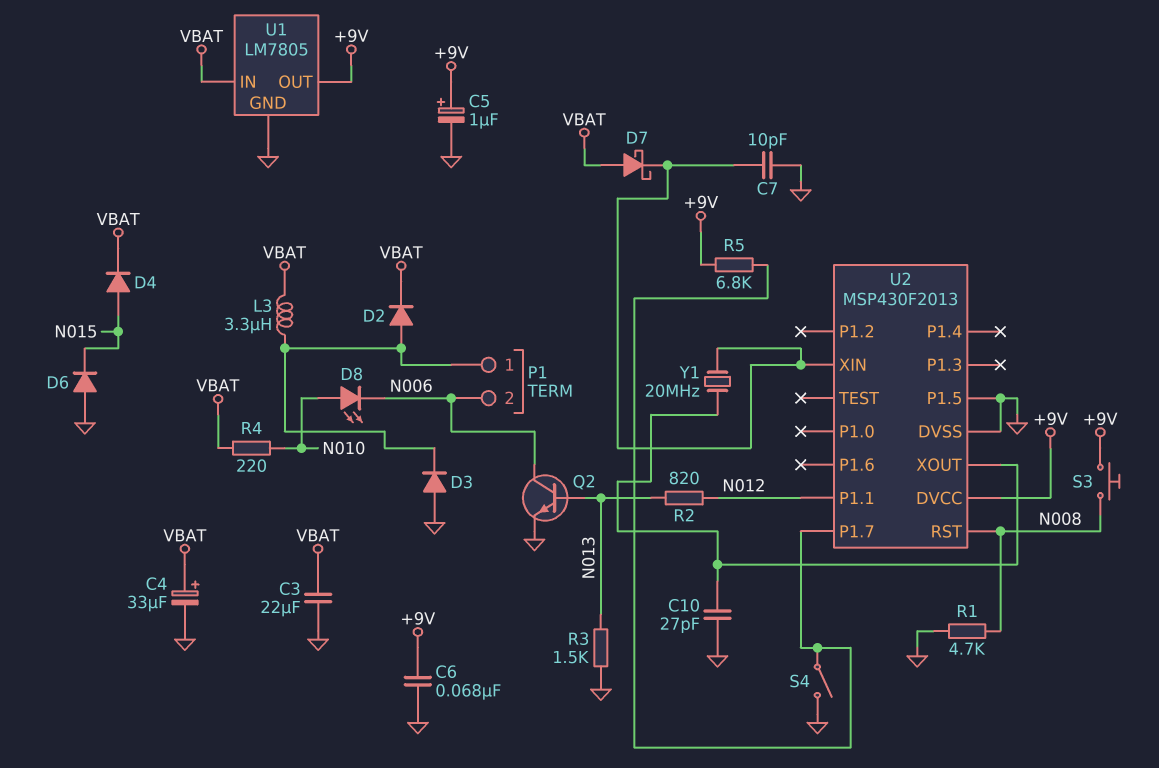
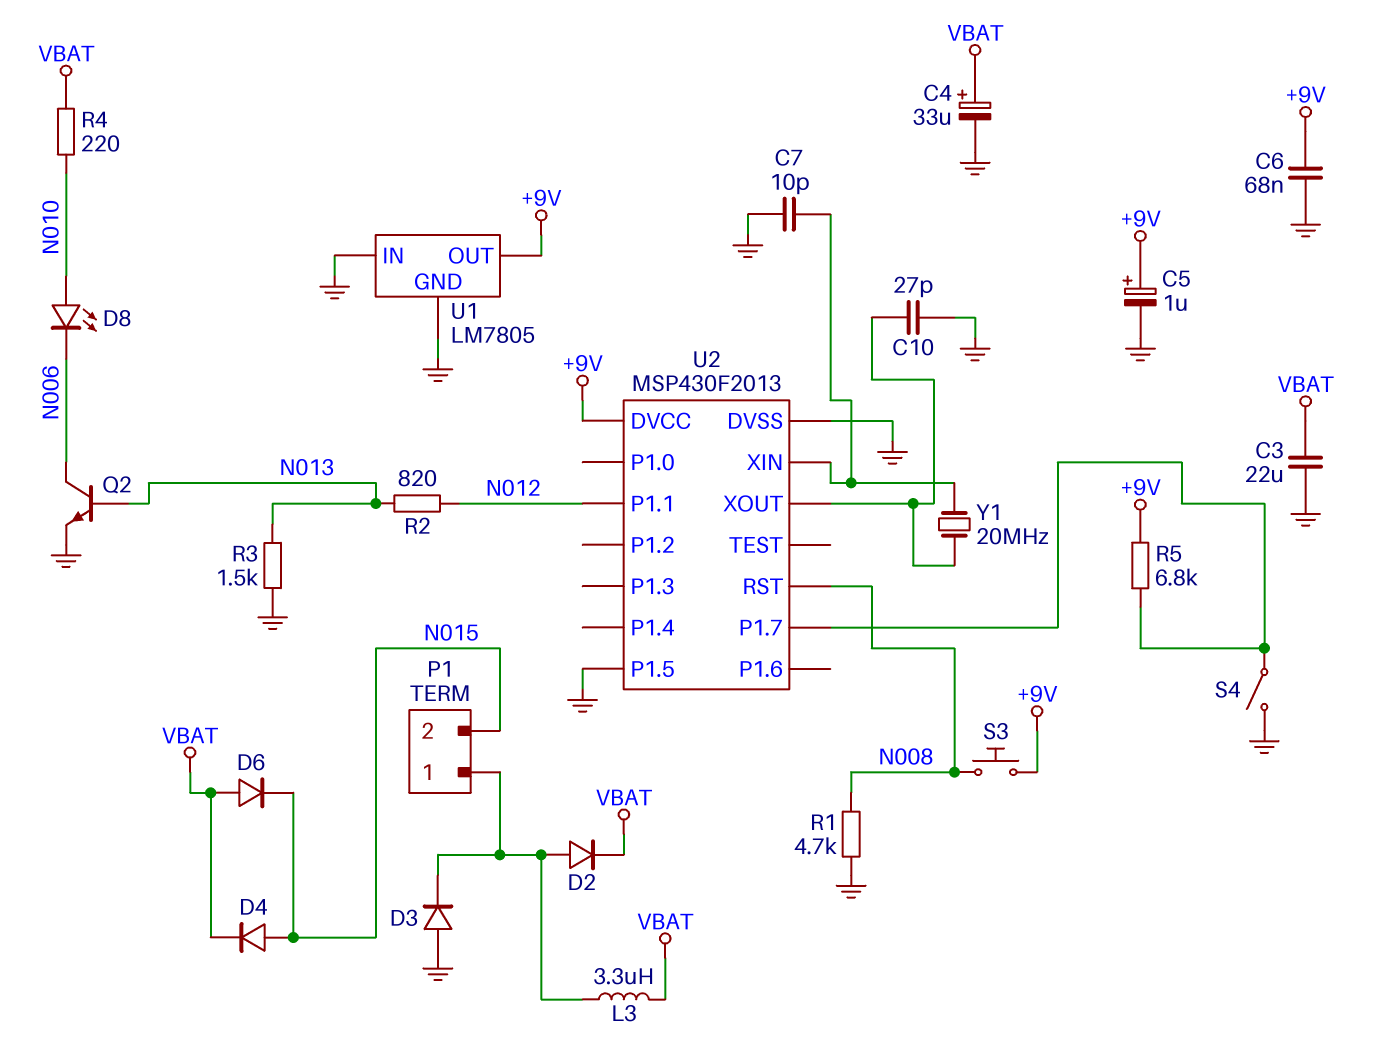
D6: diode (A GND, K N015) -> diode (A VBAT, K N015)
D7: schottky (A VBAT, K U2/XIN) -> none
P1 pin 2: N006 -> N015
U1 pin IN: VBAT -> GND

